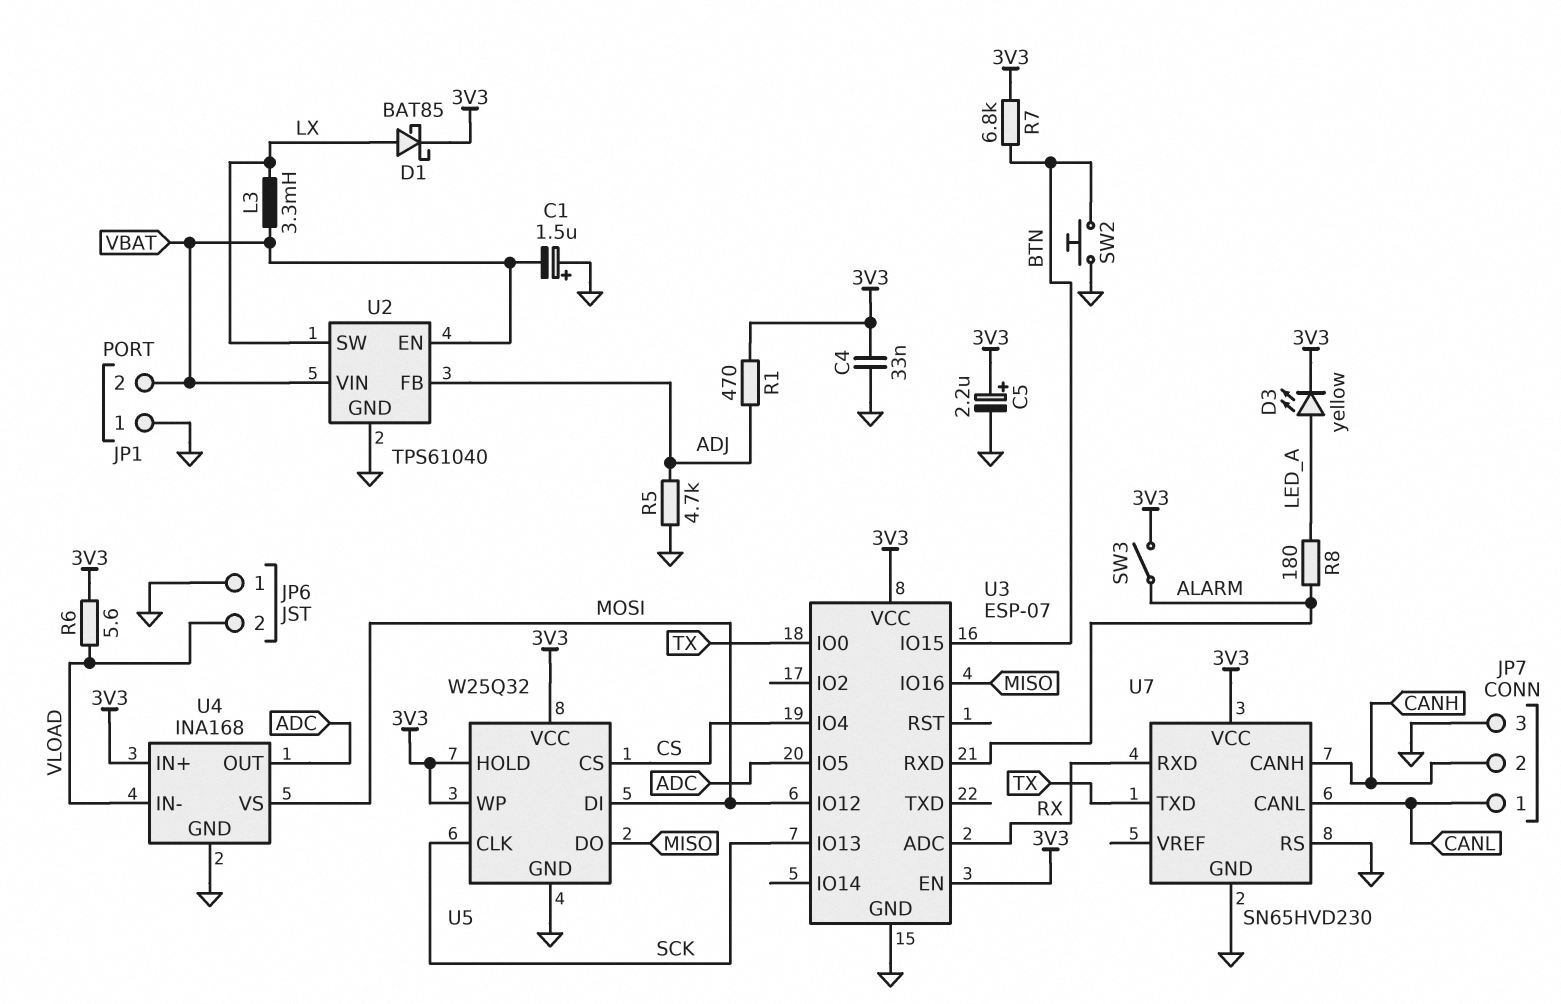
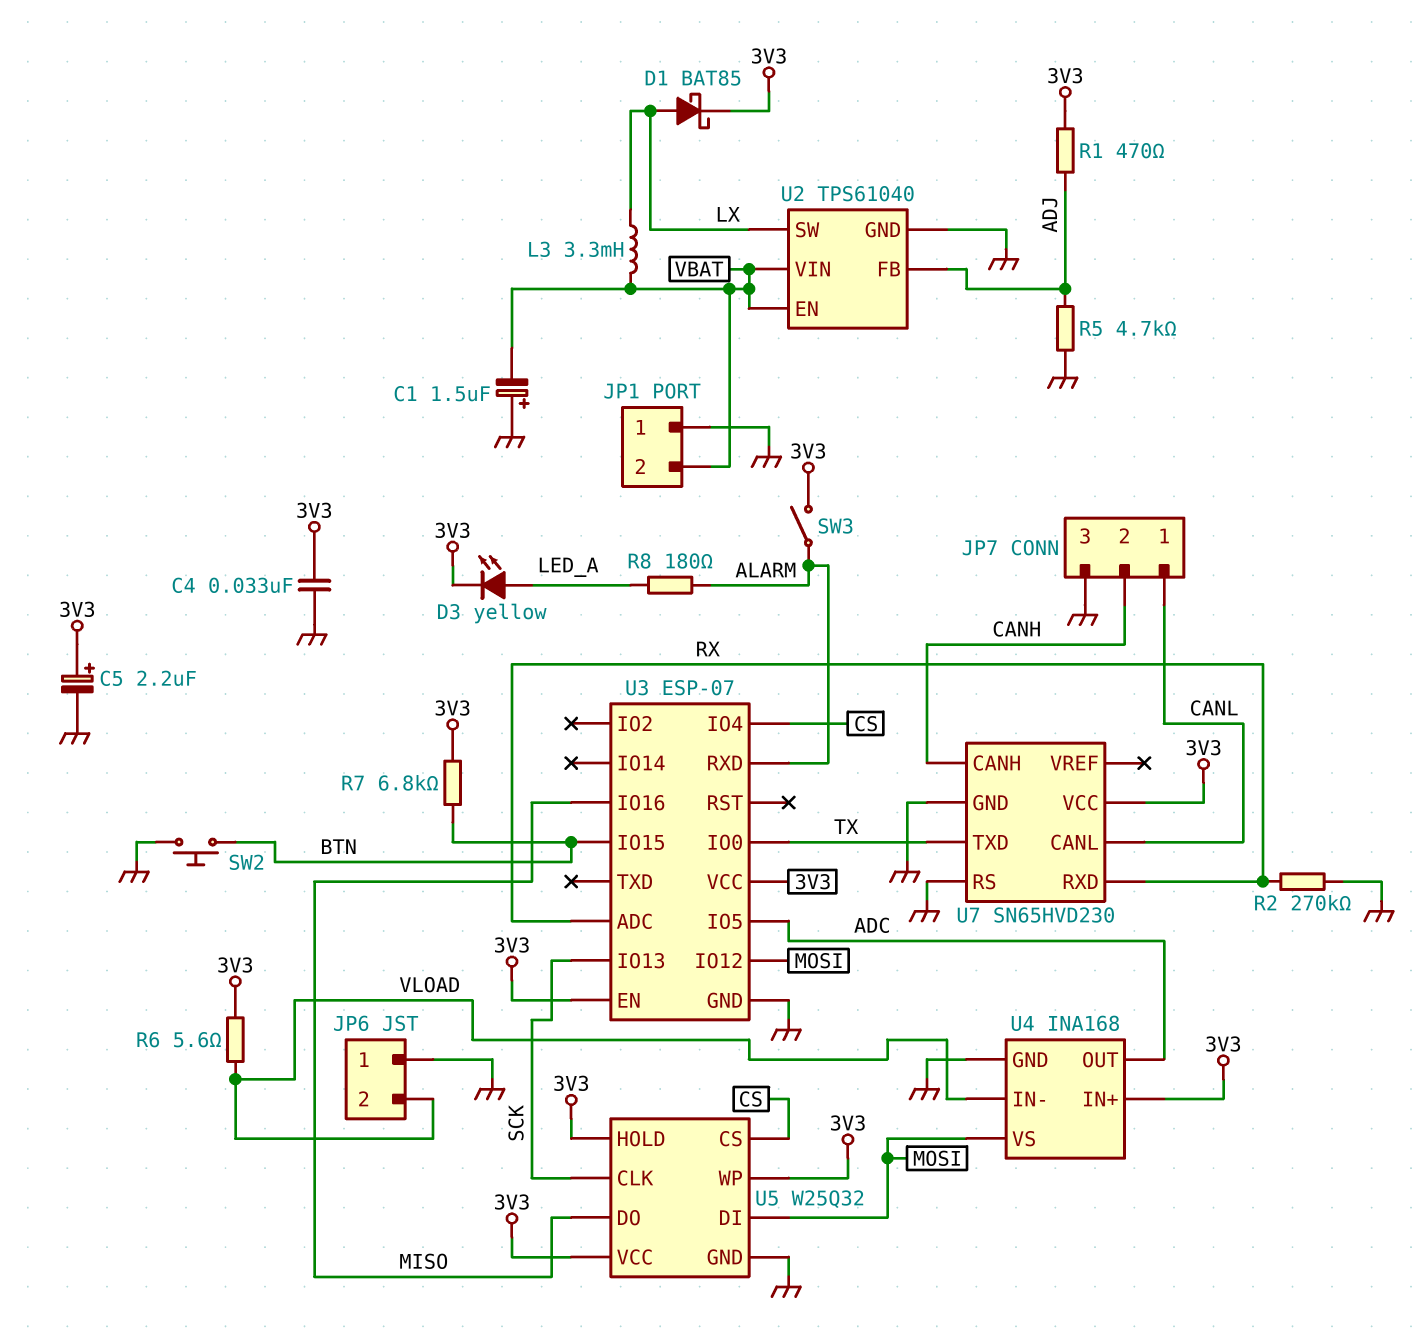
R2: none -> 270k (GND, RX)

